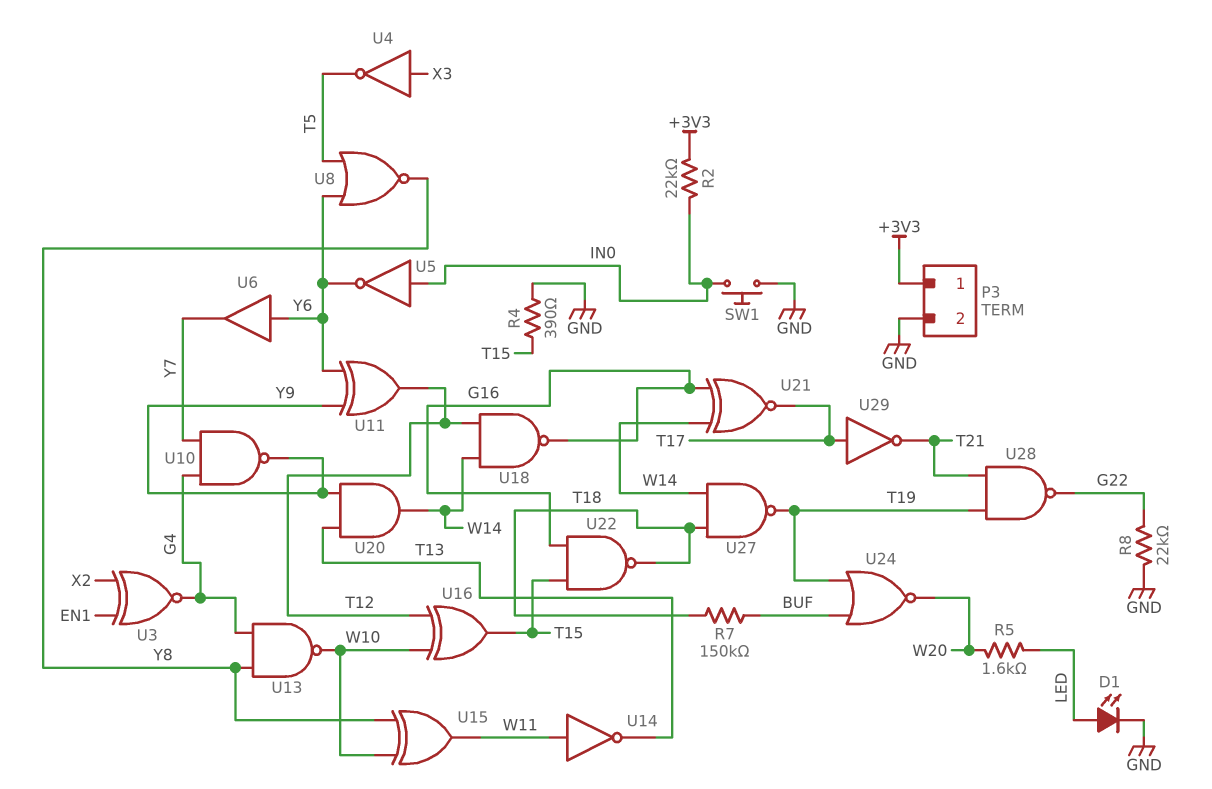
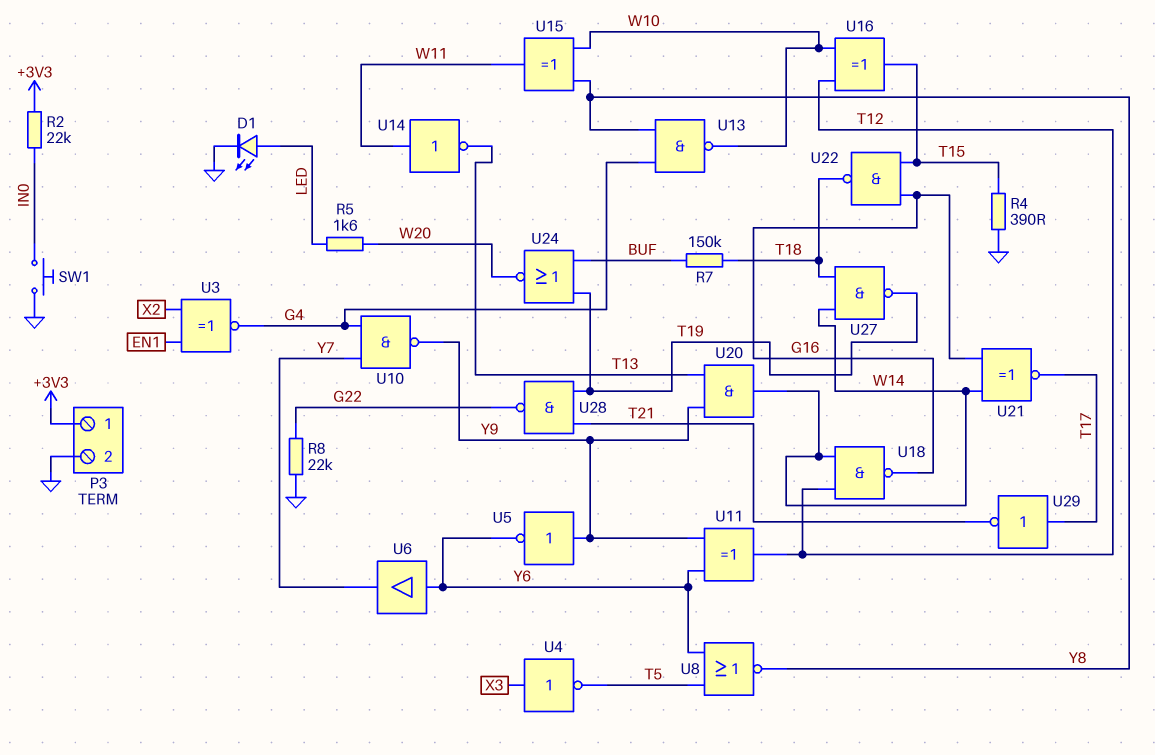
U5: NOT (in IN0, out Y6) -> NOT (in Y9, out Y6)

